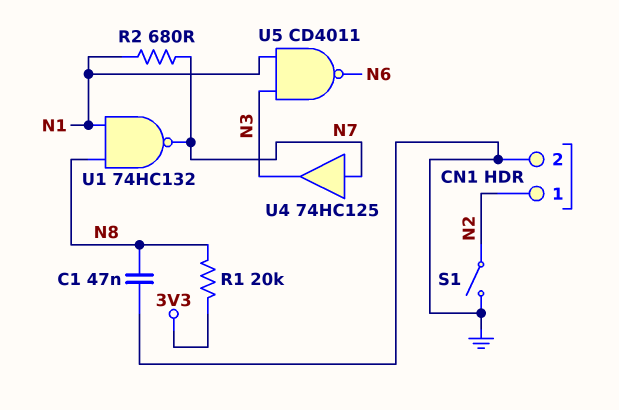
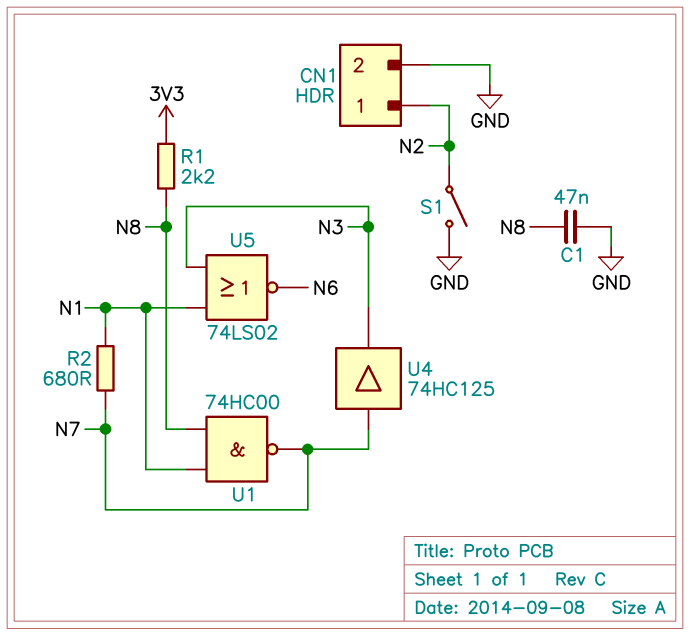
R1: 20k (3V3, N8) -> 2.2k (3V3, N8)
U1: NAND 74HC132 (in N1, in N8, out N7) -> NAND 74HC00 (in N1, in N8, out N7)
U5: NAND CD4011 (in N1, in N3, out N6) -> NOR 74LS02 (in N1, in N3, out N6)

